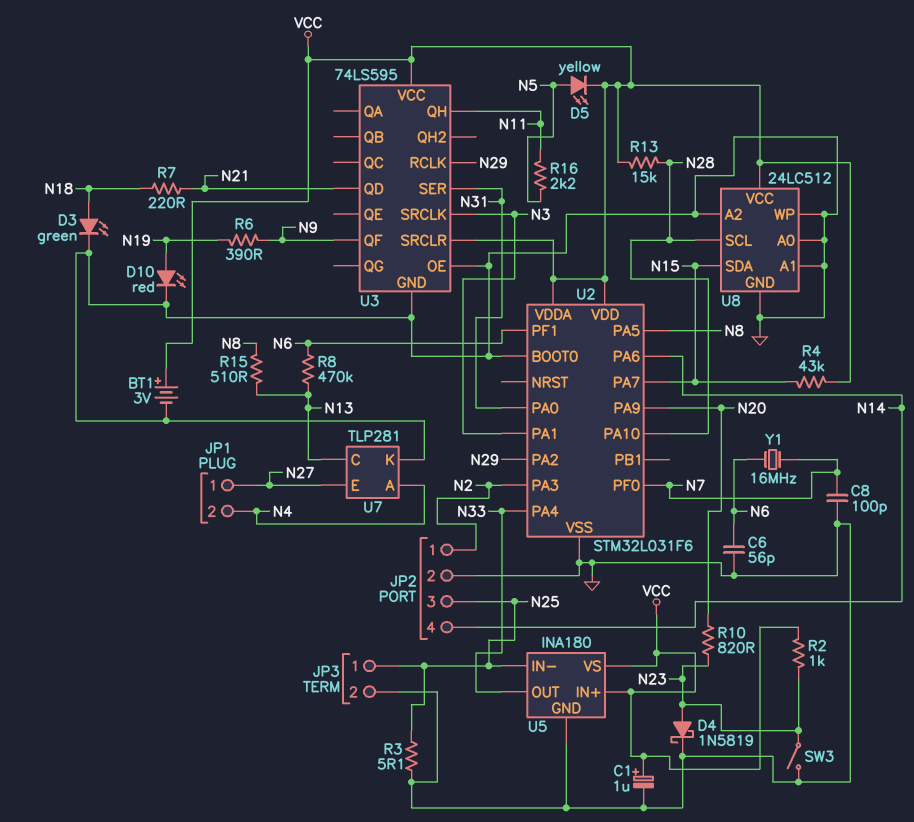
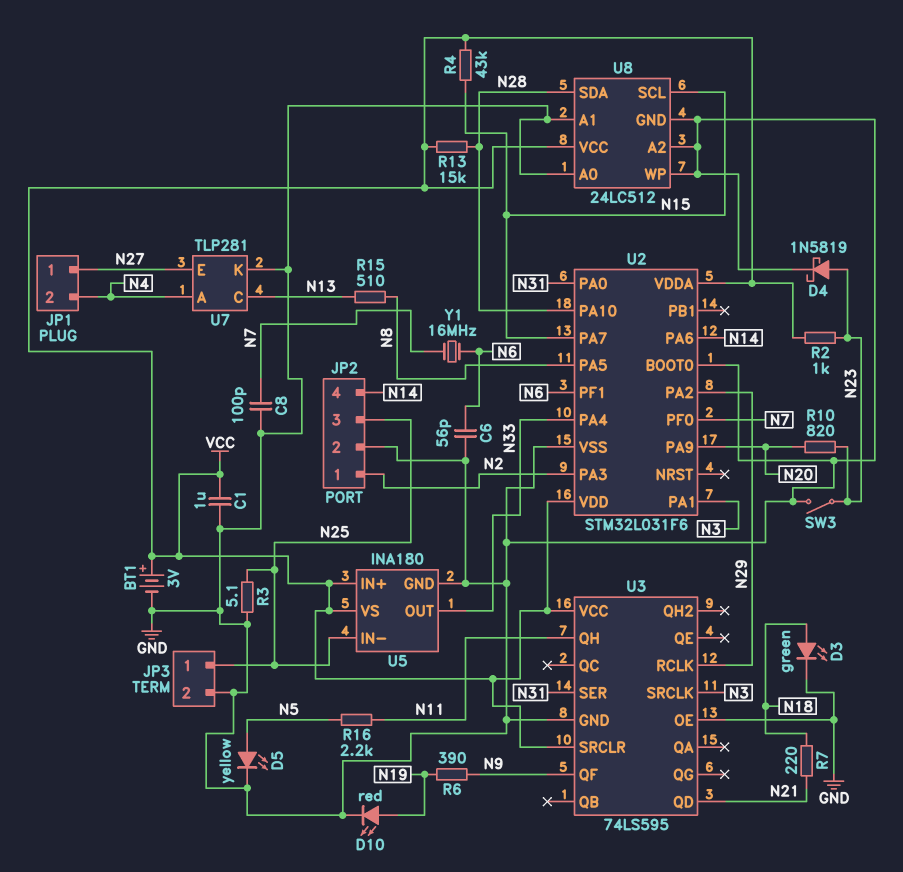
C1: 1uF (plus VCC, minus GND) -> 1uF (GND, VCC)
D5: LED yellow (A N5, K VCC) -> LED yellow (A N5, K GND)
R8: 470k (N6, N13) -> none
U8 pin SCL: N28 -> N15
U8 pin SDA: N15 -> N28

